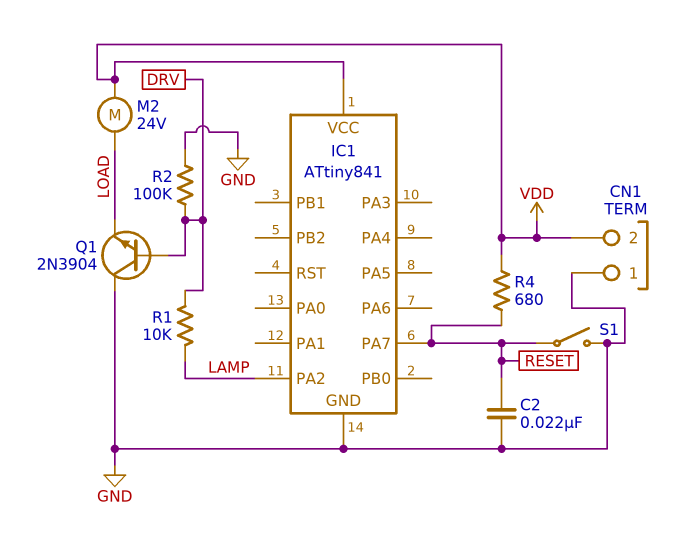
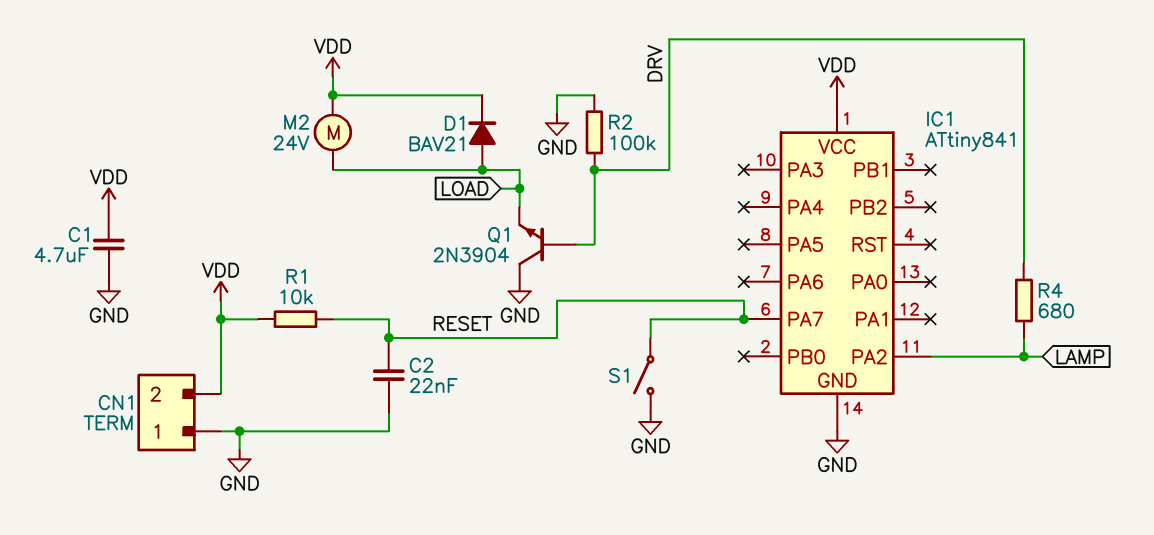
C1: none -> 4.7uF (GND, VDD)
D1: none -> diode BAV21 (A LOAD, K VDD)
R1: 10k (DRV, LAMP) -> 10k (RESET, VDD)
R4: 680 (RESET, VDD) -> 680 (DRV, LAMP)

